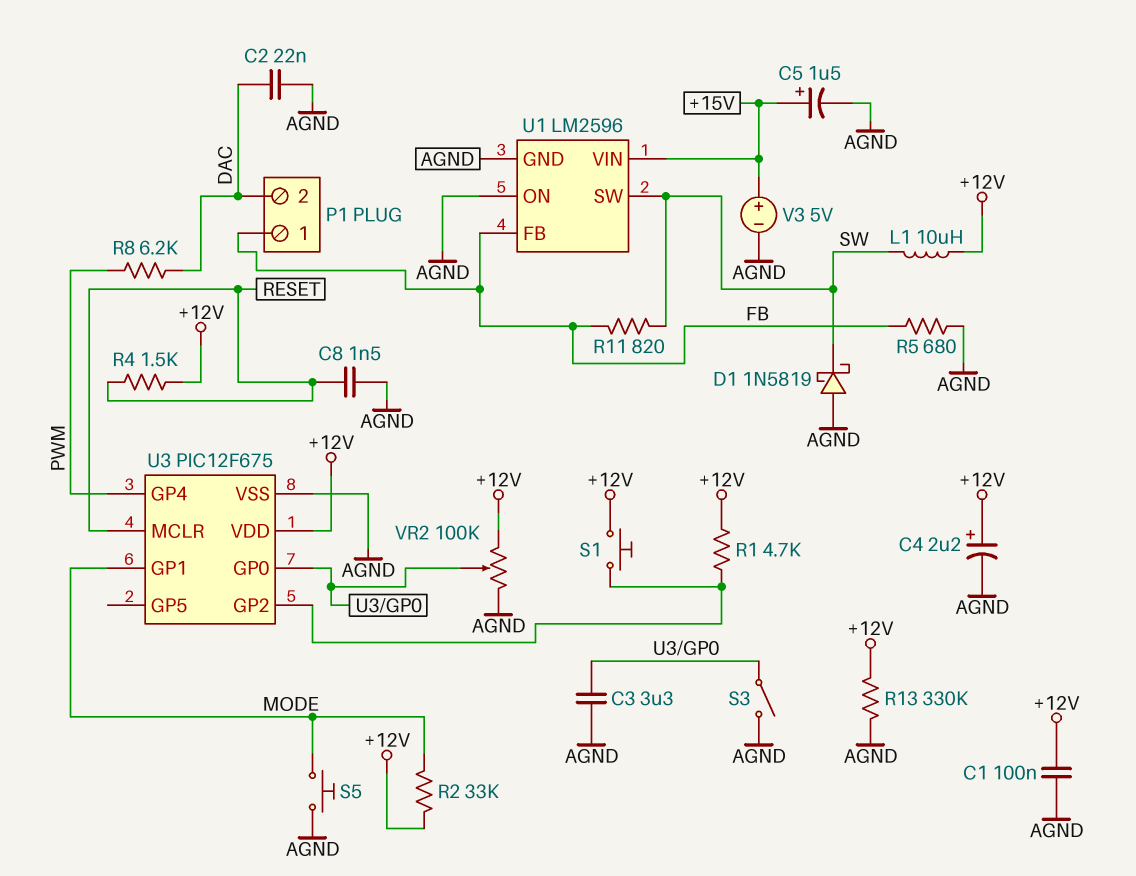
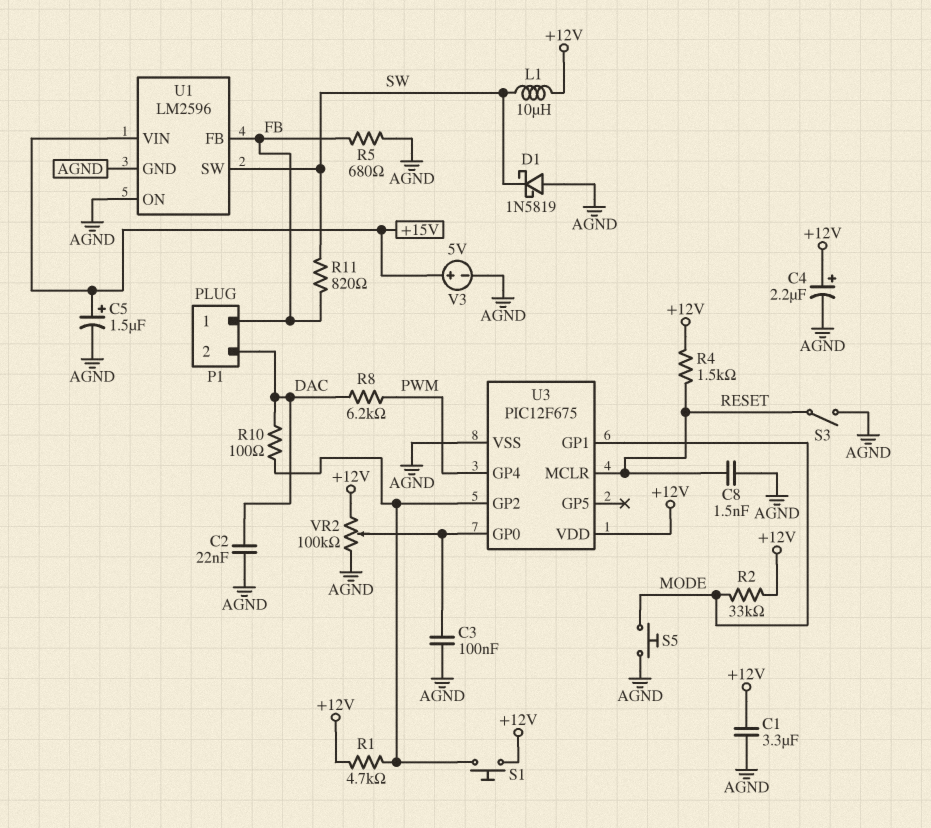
C1: 100nF (+12V, AGND) -> 3.3uF (+12V, AGND)
C3: 3.3uF (AGND, U3/GP0) -> 100nF (AGND, U3/GP0)
R10: none -> 100 (DAC, U3/GP2)
R13: 330k (+12V, AGND) -> none
S3: switch (AGND, U3/GP0) -> switch (AGND, RESET)

